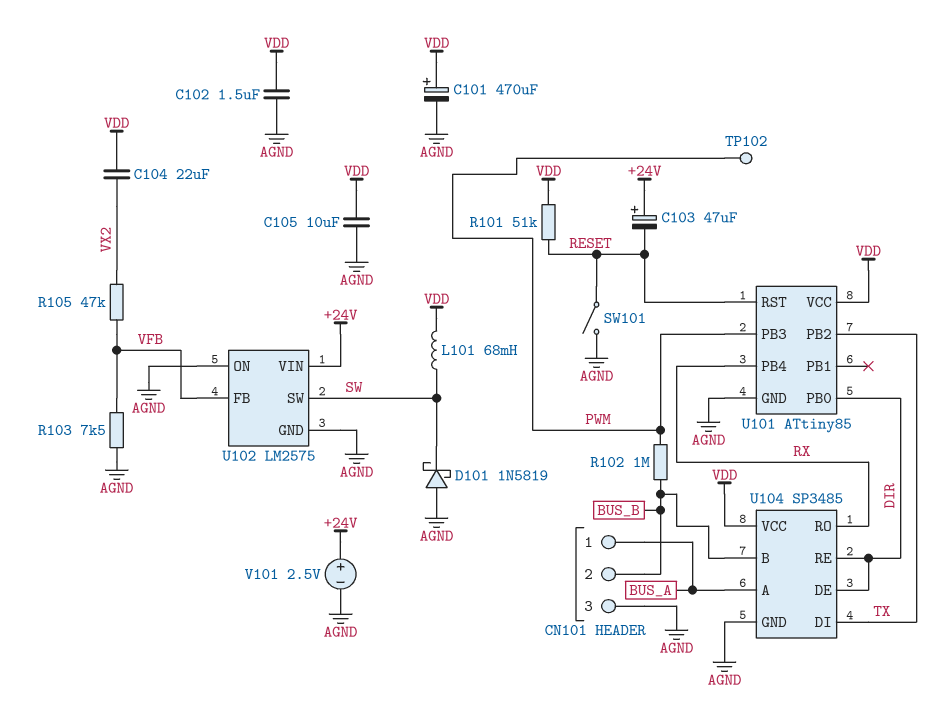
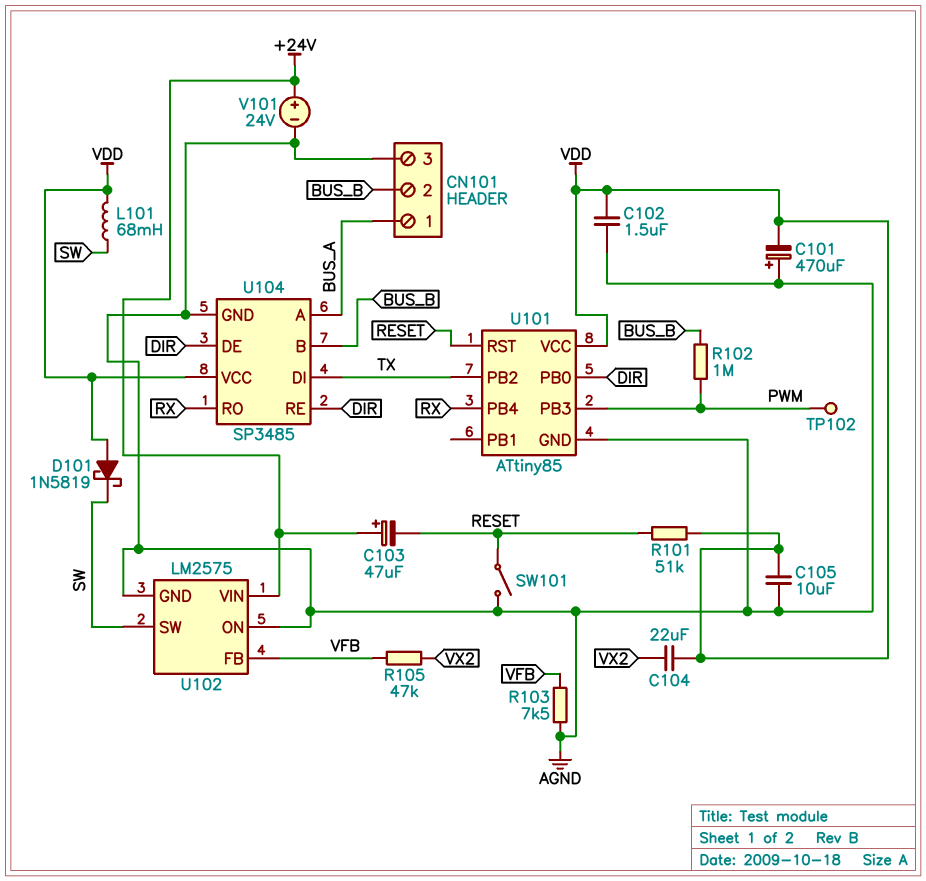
C101: 470uF (plus VDD, minus AGND) -> 470uF (plus AGND, minus VDD)
D101: schottky 1N5819 (A AGND, K SW) -> schottky 1N5819 (A VDD, K SW)
V101: 2.5V (plus +24V, minus AGND) -> 24V (plus +24V, minus AGND)

